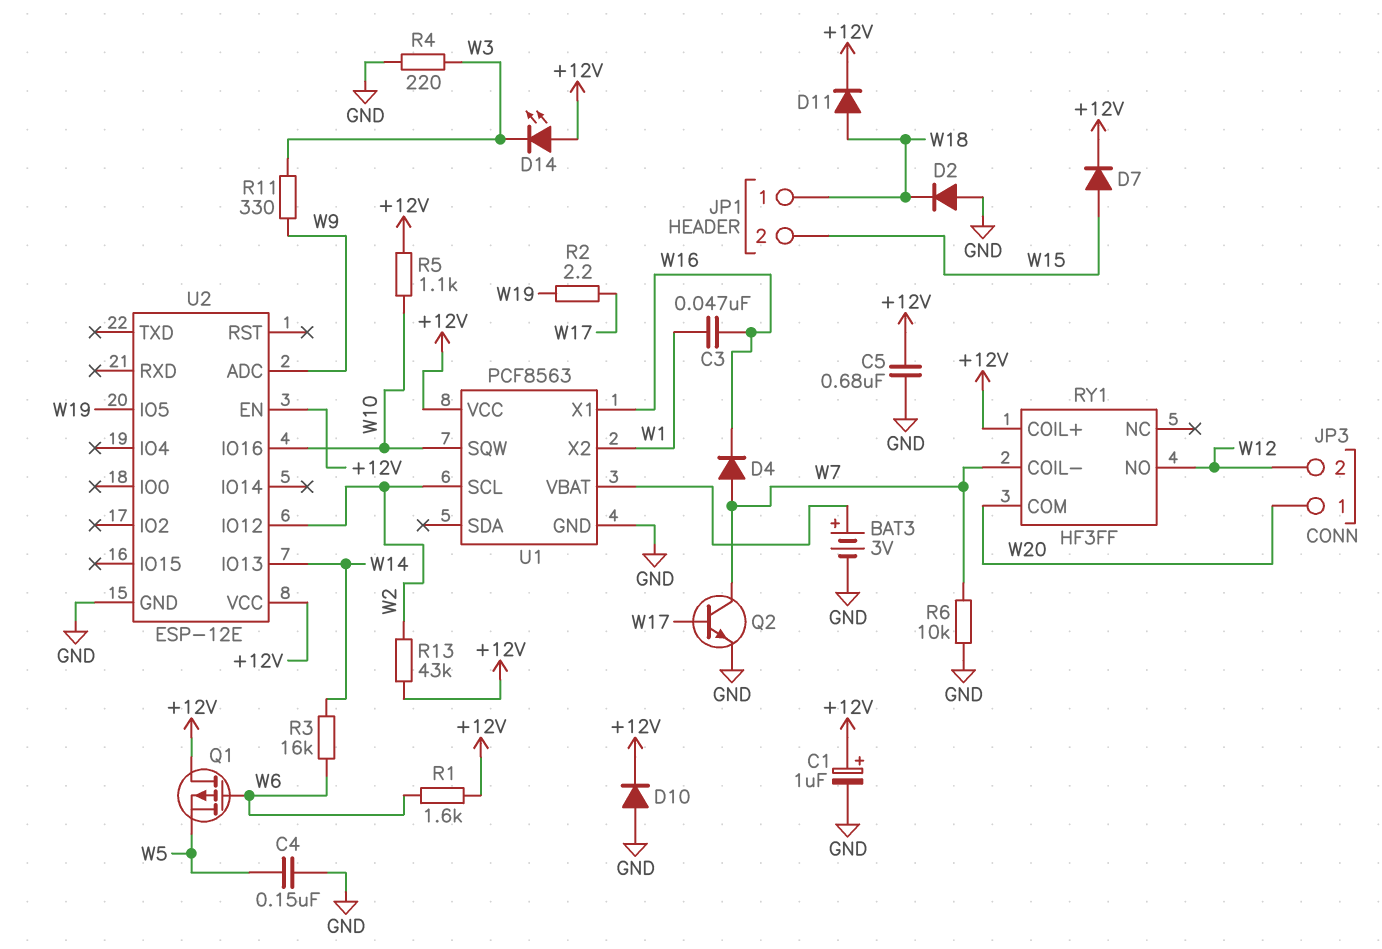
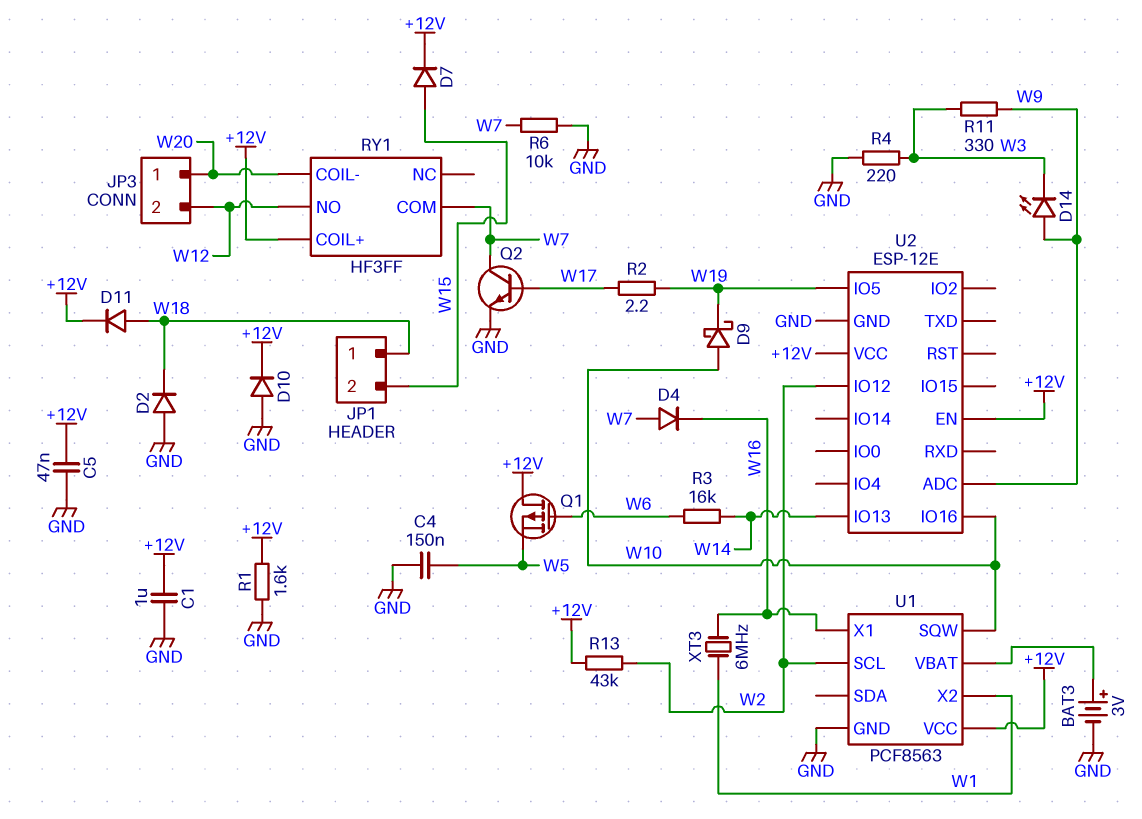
C1: 1uF (plus +12V, minus GND) -> 1uF (+12V, GND)
C3: 47nF (W1, W16) -> none
C5: 680nF (+12V, GND) -> 47nF (+12V, GND)
D9: none -> schottky (A W10, K W19)
D14: LED (A +12V, K W3) -> LED (A W9, K W3)
R1: 1.6k (+12V, W6) -> 1.6k (+12V, GND)
R5: 1.1k (+12V, W10) -> none
RY1 pin COIL-: W7 -> W20
RY1 pin COM: W20 -> W7
XT3: none -> 6MHz (W1, W16)

